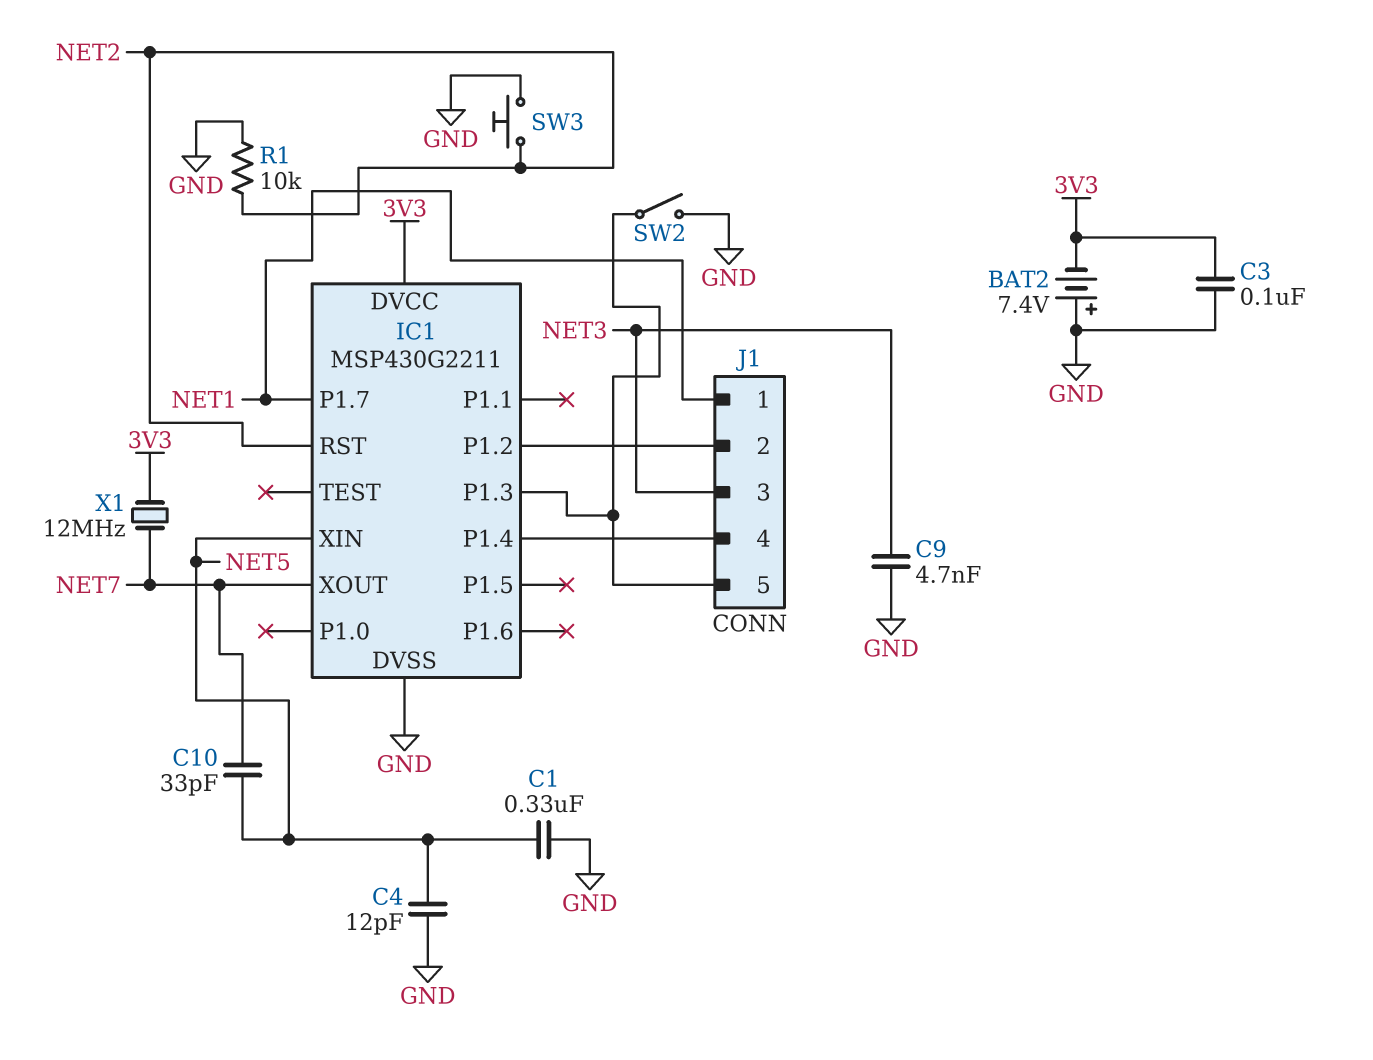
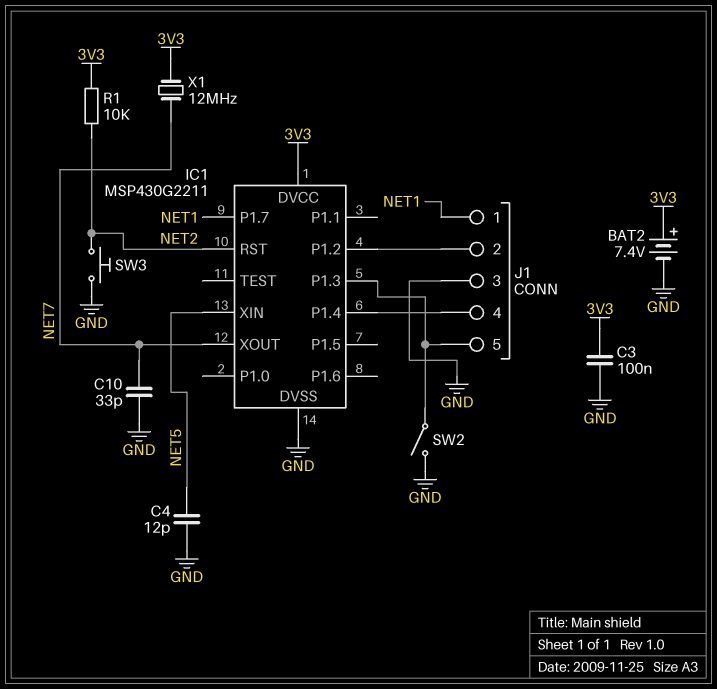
BAT2: 7.4V (plus GND, minus 3V3) -> 7.4V (plus 3V3, minus GND)
C1: 330nF (GND, NET5) -> none
C9: 4.7nF (GND, NET3) -> none
C10: 33pF (NET5, NET7) -> 33pF (GND, NET7)
J1 pin 3: NET3 -> GND
R1: 10k (GND, NET2) -> 10k (3V3, NET2)

